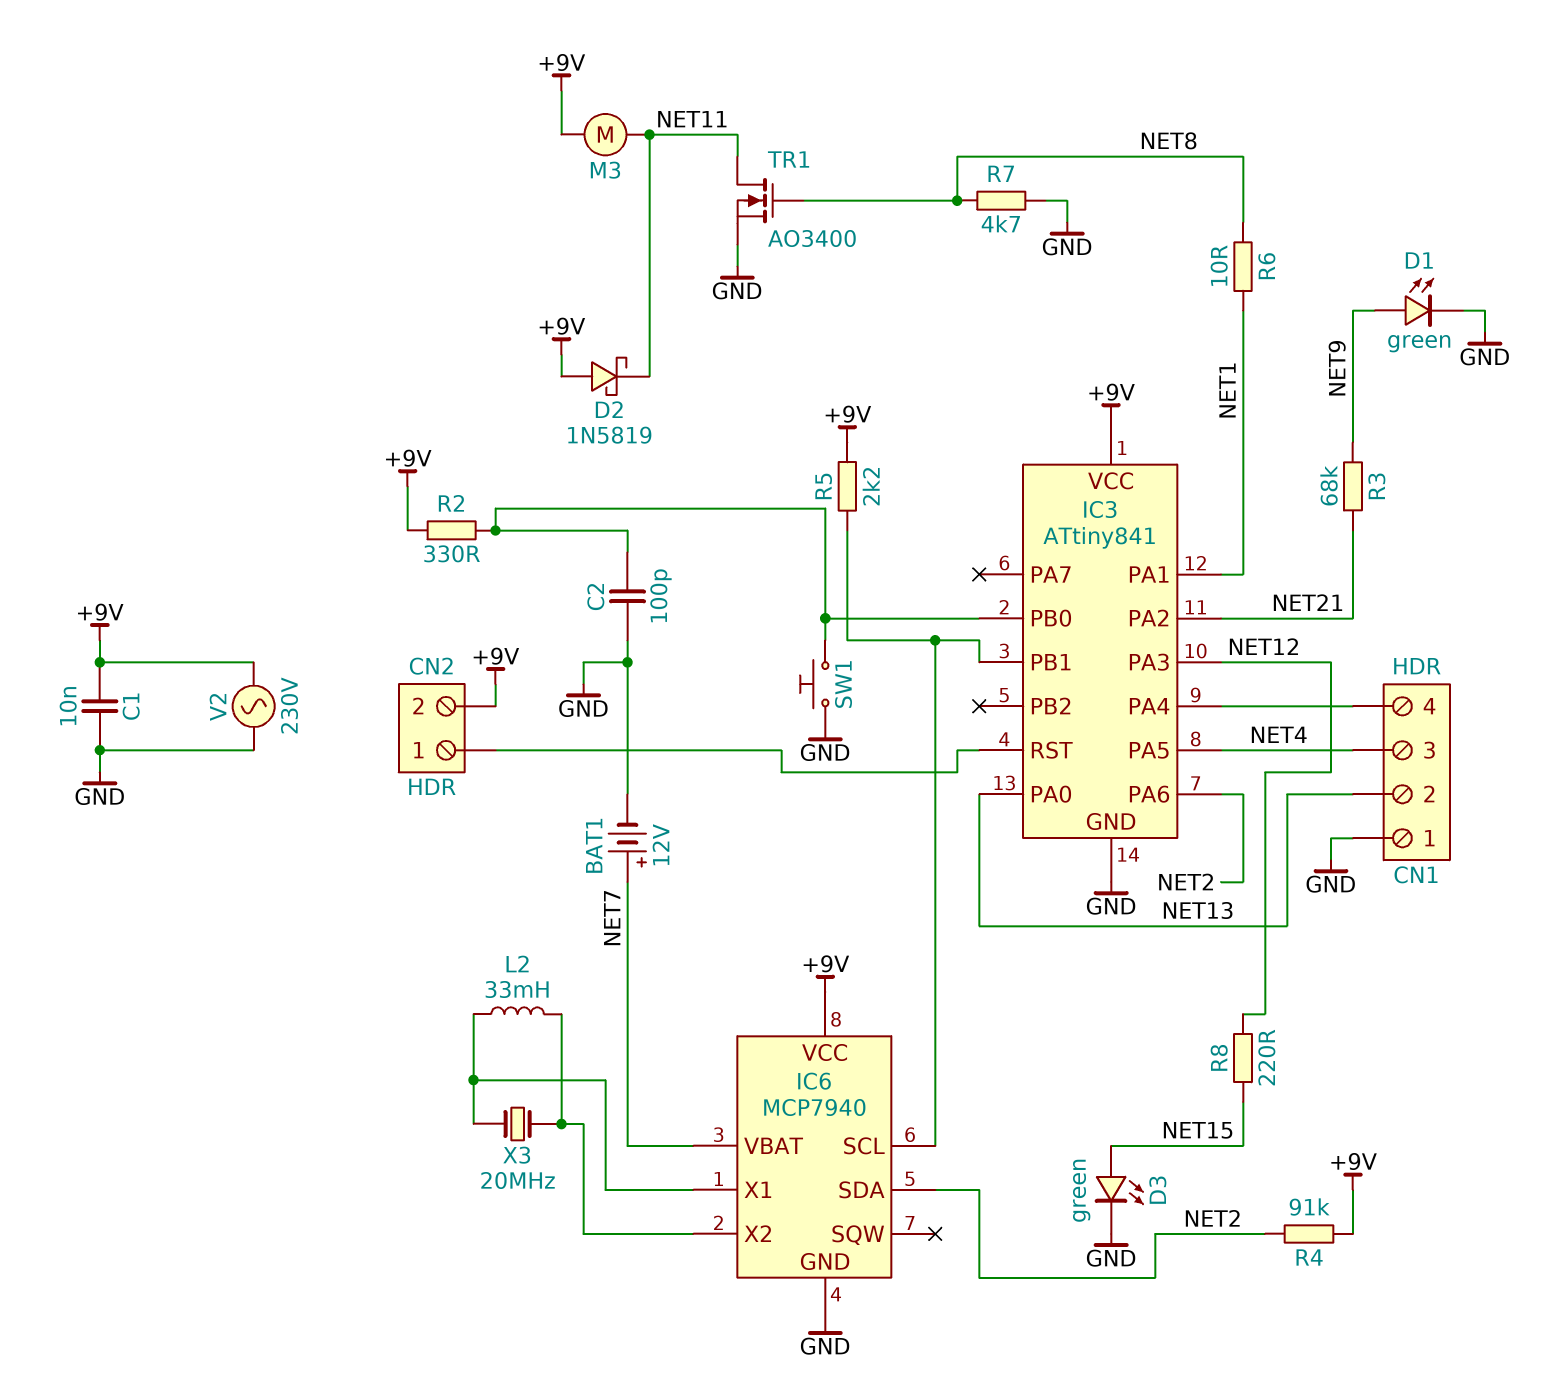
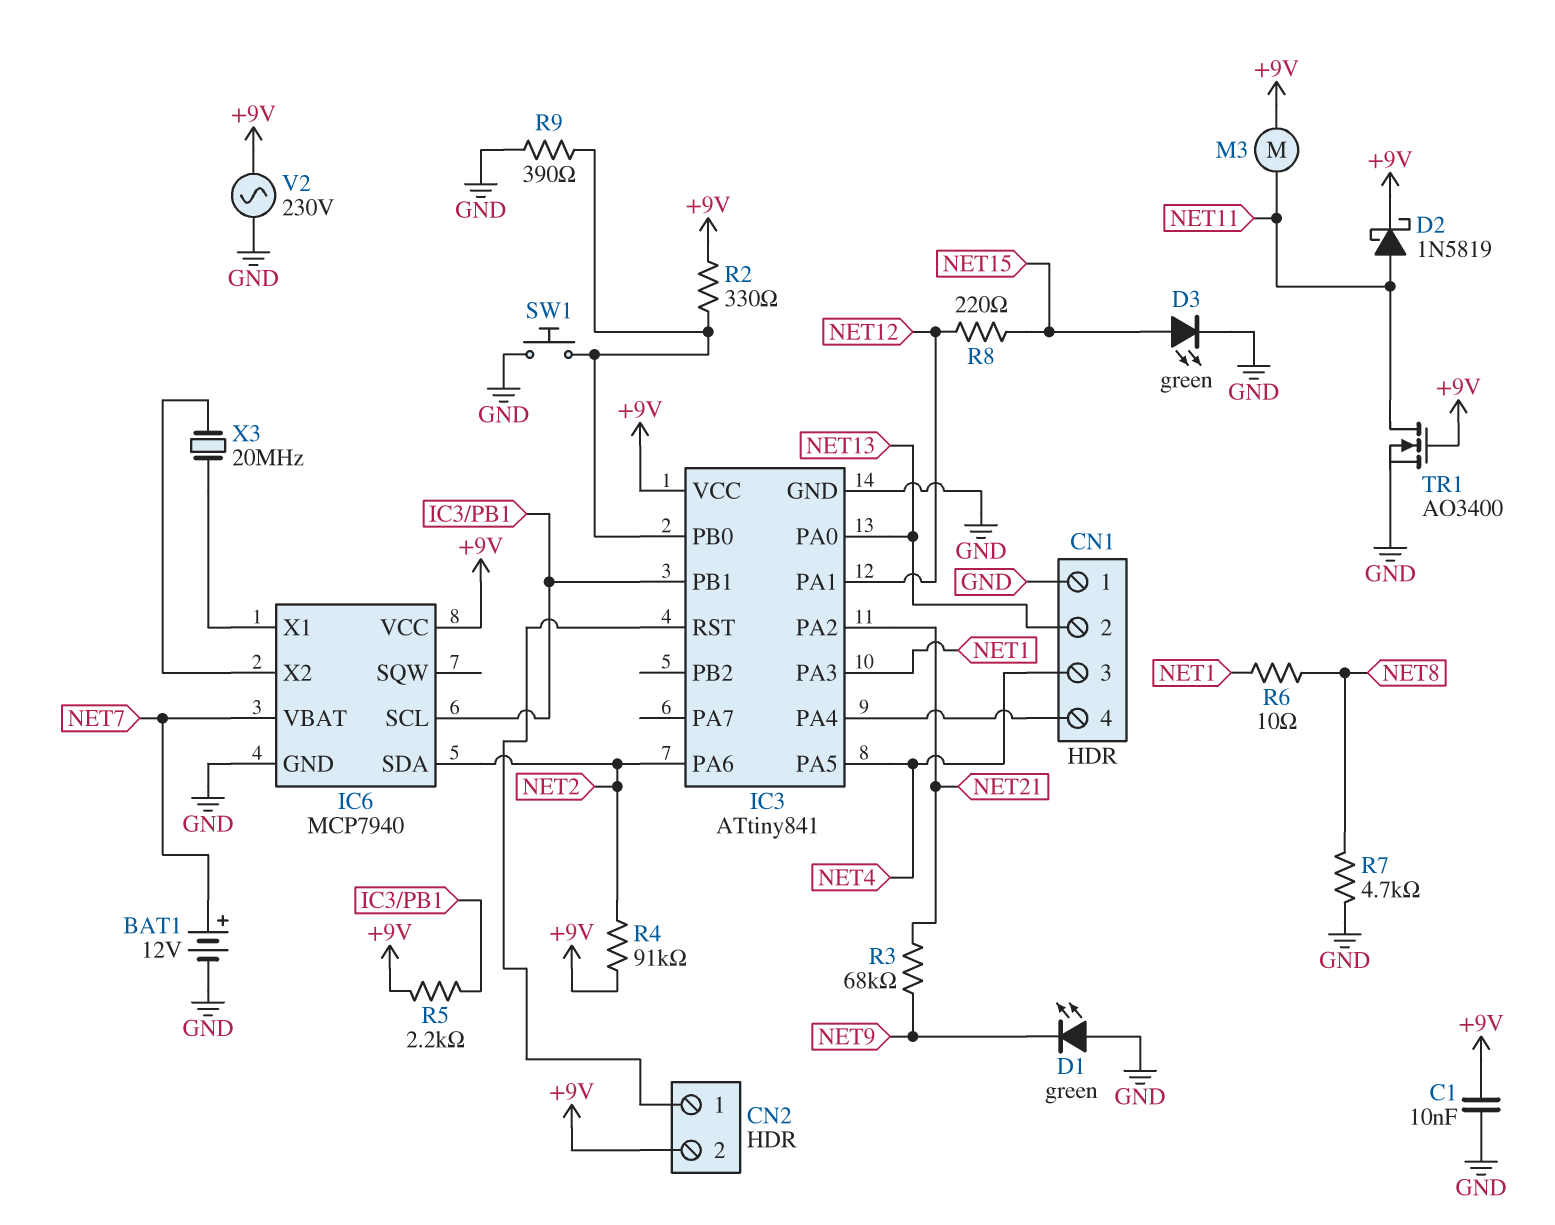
C2: 100pF (GND, IC3/PB0) -> none
D1: LED green (A NET9, K GND) -> LED green (A GND, K NET9)
D2: schottky 1N5819 (A +9V, K NET11) -> schottky 1N5819 (A NET11, K +9V)
IC3 pin PA1: NET1 -> NET12
IC3 pin PA3: NET12 -> NET1
L2: 33mH (IC6/X1, IC6/X2) -> none
R9: none -> 390 (GND, IC3/PB0)
TR1: NMOS AO3400 (G NET8, D NET11, S GND) -> NMOS AO3400 (G +9V, D NET11, S GND)

